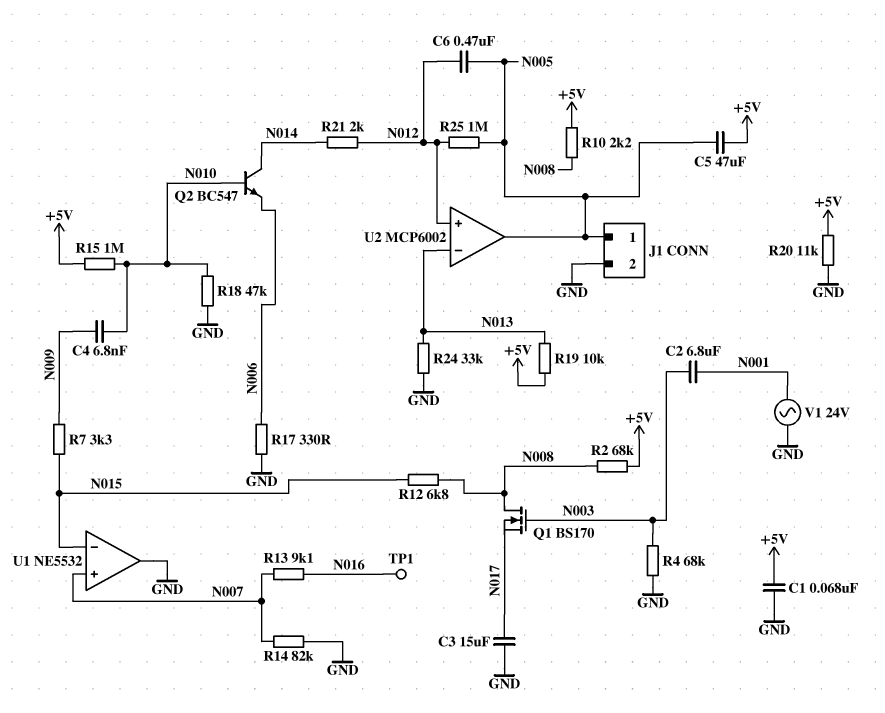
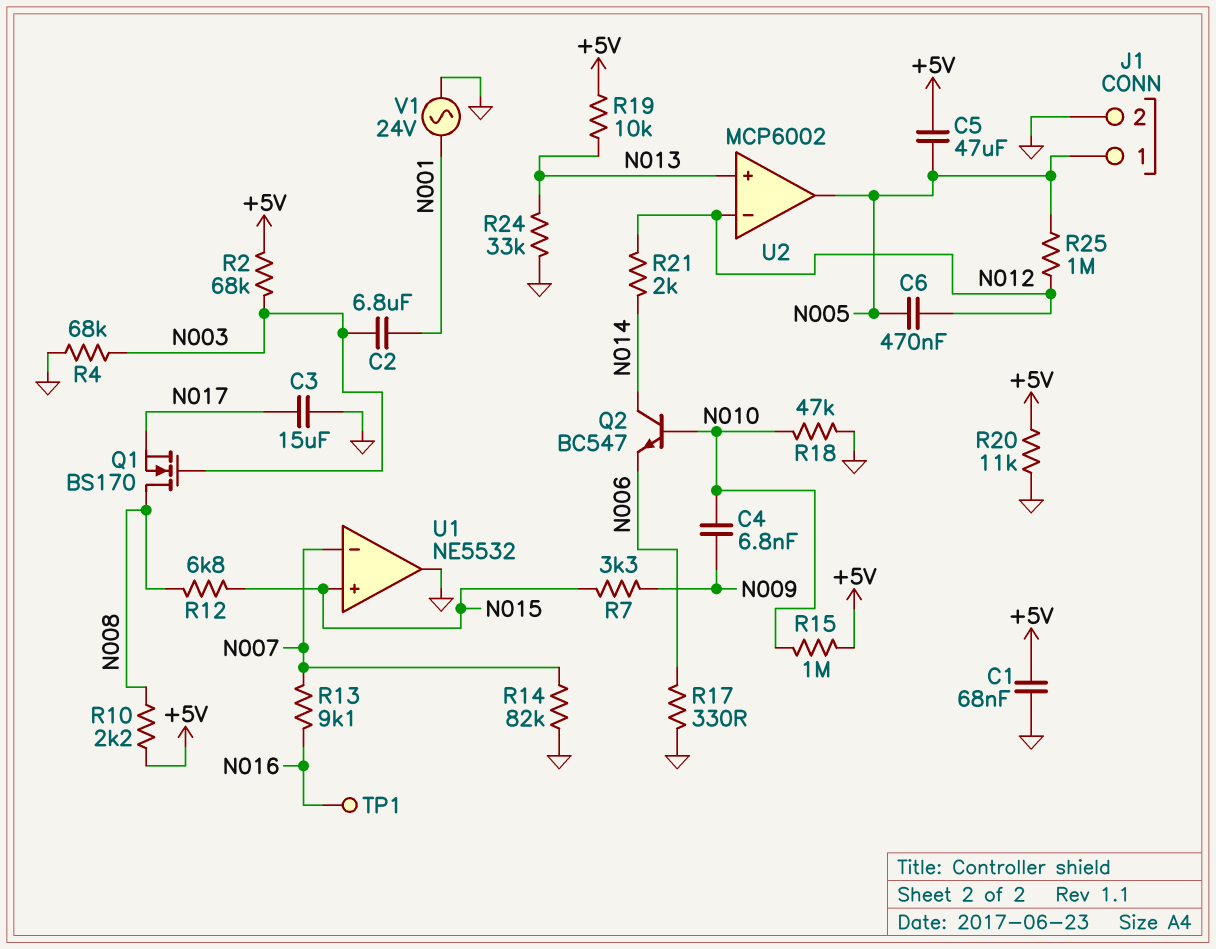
R2: 68k (+5V, N008) -> 68k (+5V, N003)
U1 pin in+: N007 -> N015
U1 pin in-: N015 -> N007
U2 pin in+: N012 -> N013
U2 pin in-: N013 -> N012

